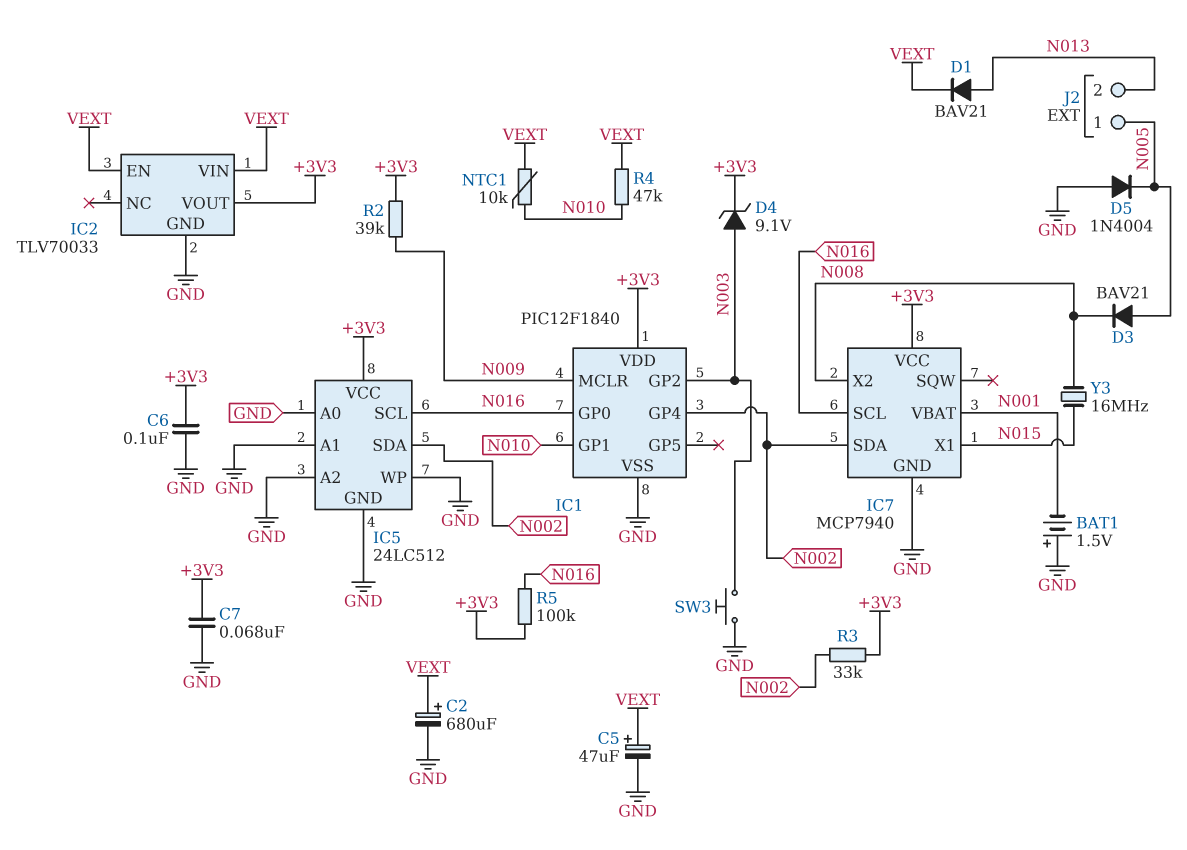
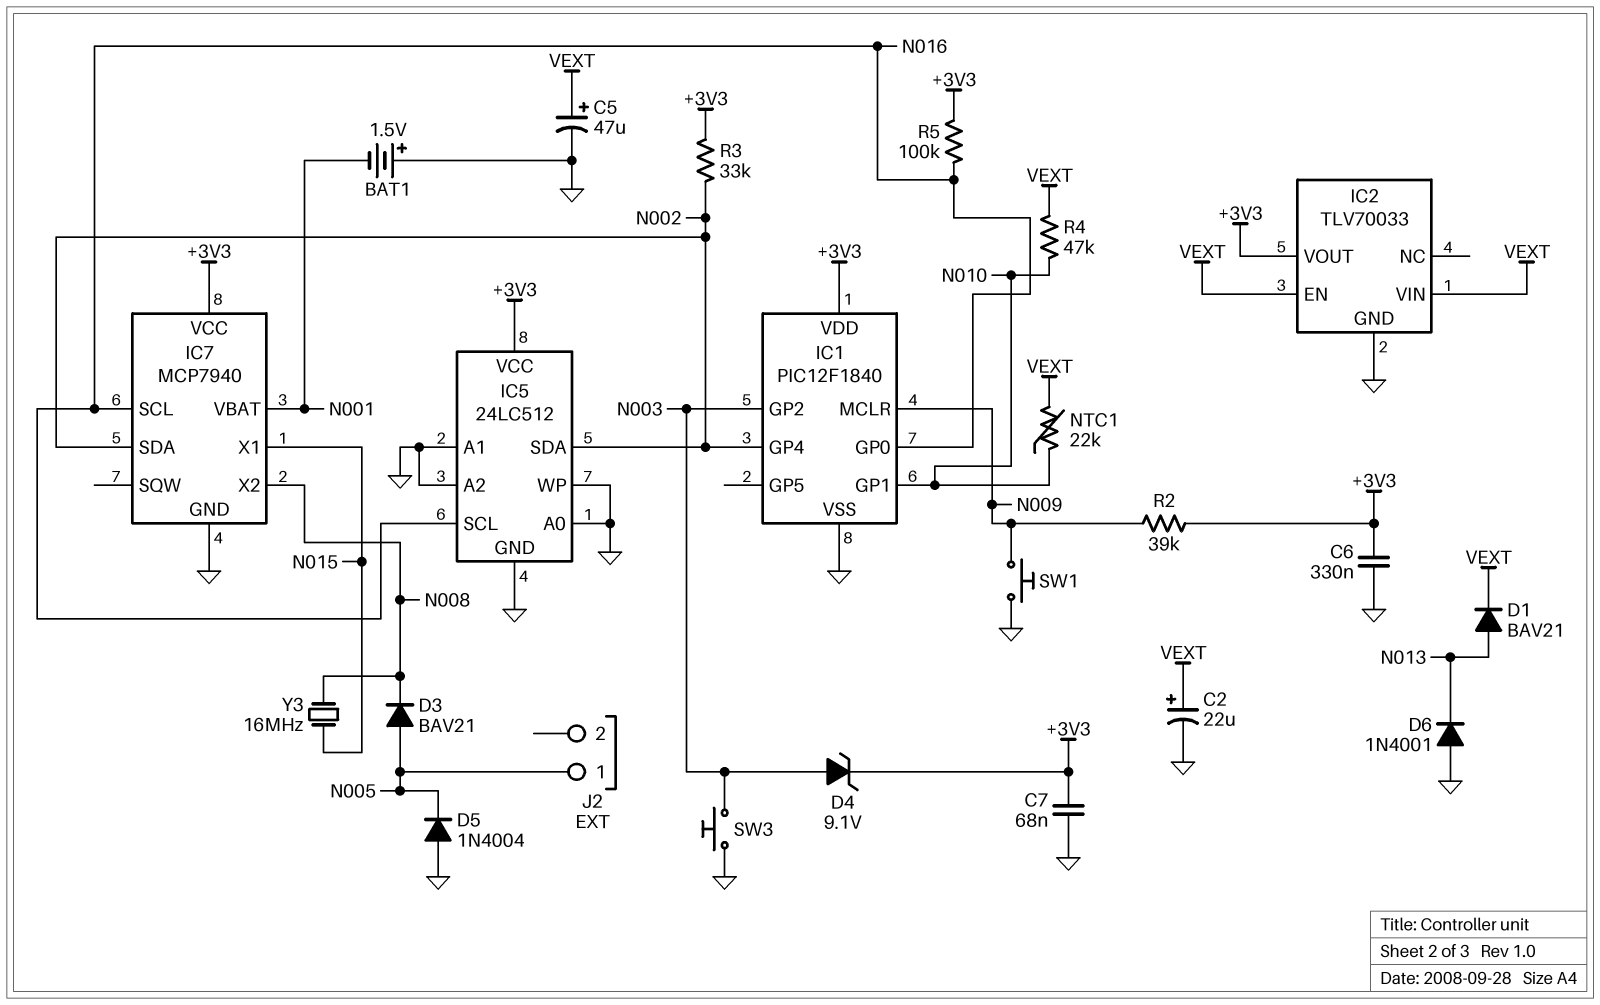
C2: 680uF (plus VEXT, minus GND) -> 22uF (plus VEXT, minus GND)
C6: 100nF (+3V3, GND) -> 330nF (+3V3, GND)
D6: none -> diode 1N4001 (A GND, K N013)
J2 pin 2: N013 -> none
NTC1: 10k (N010, VEXT) -> 22k (N010, VEXT)
SW1: none -> button (GND, N009)

